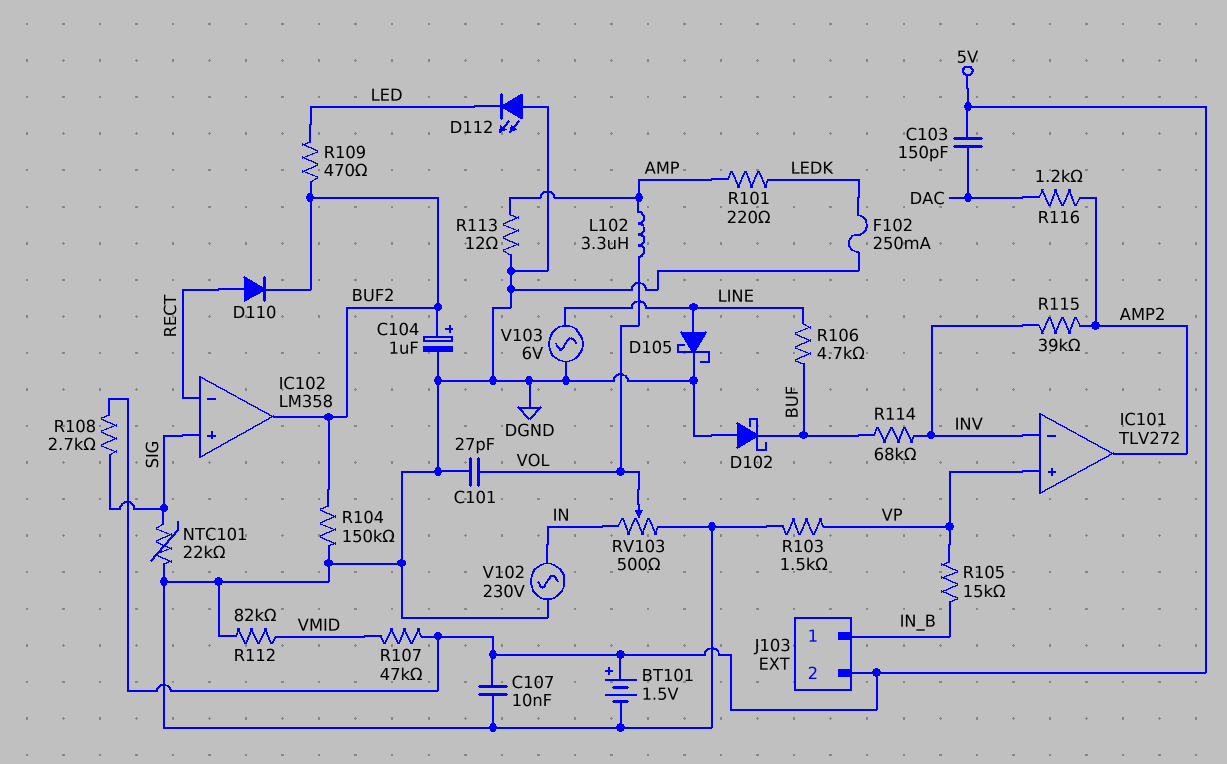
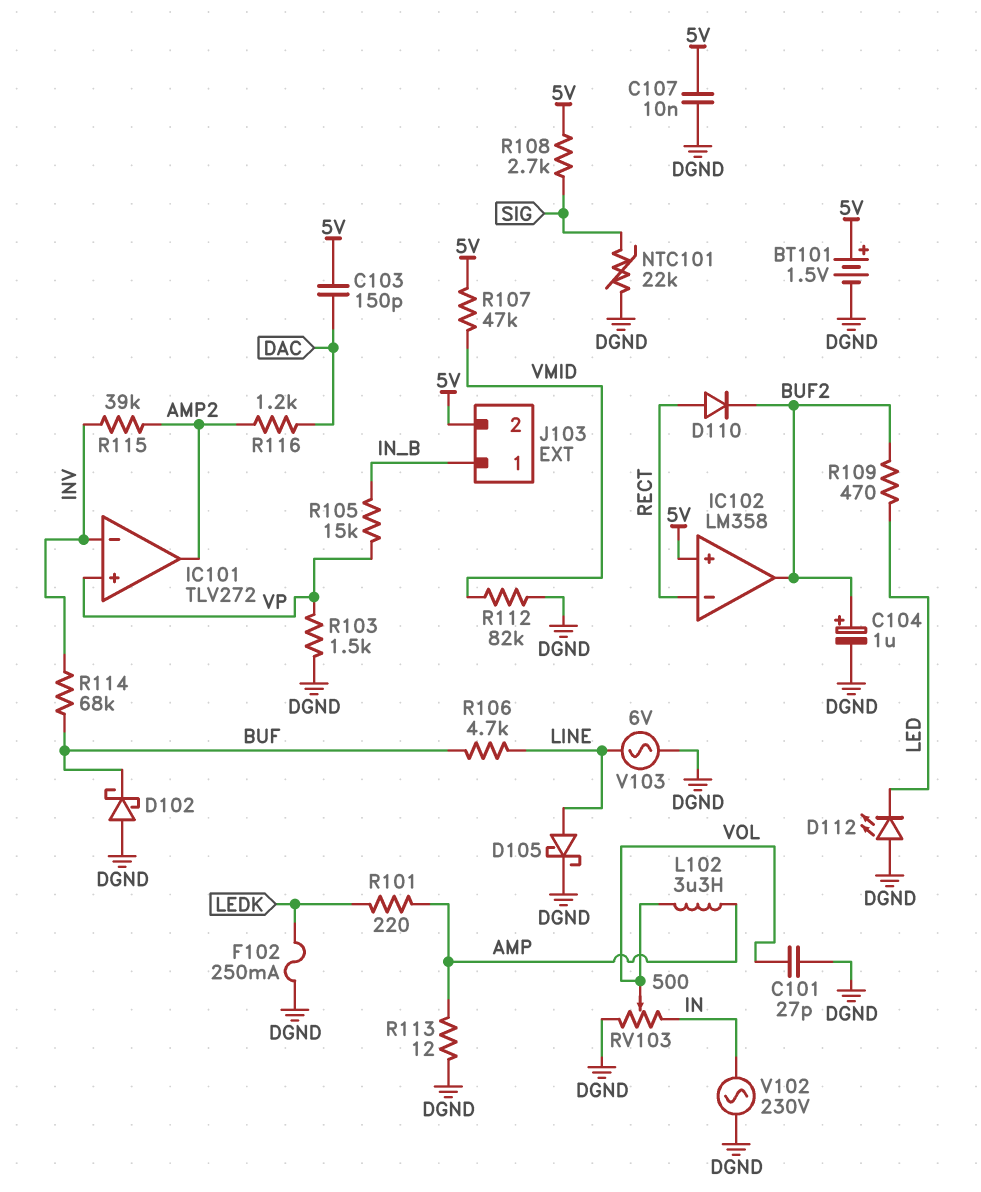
IC102 pin in+: SIG -> 5V
R104: 150k (BUF2, DGND) -> none

